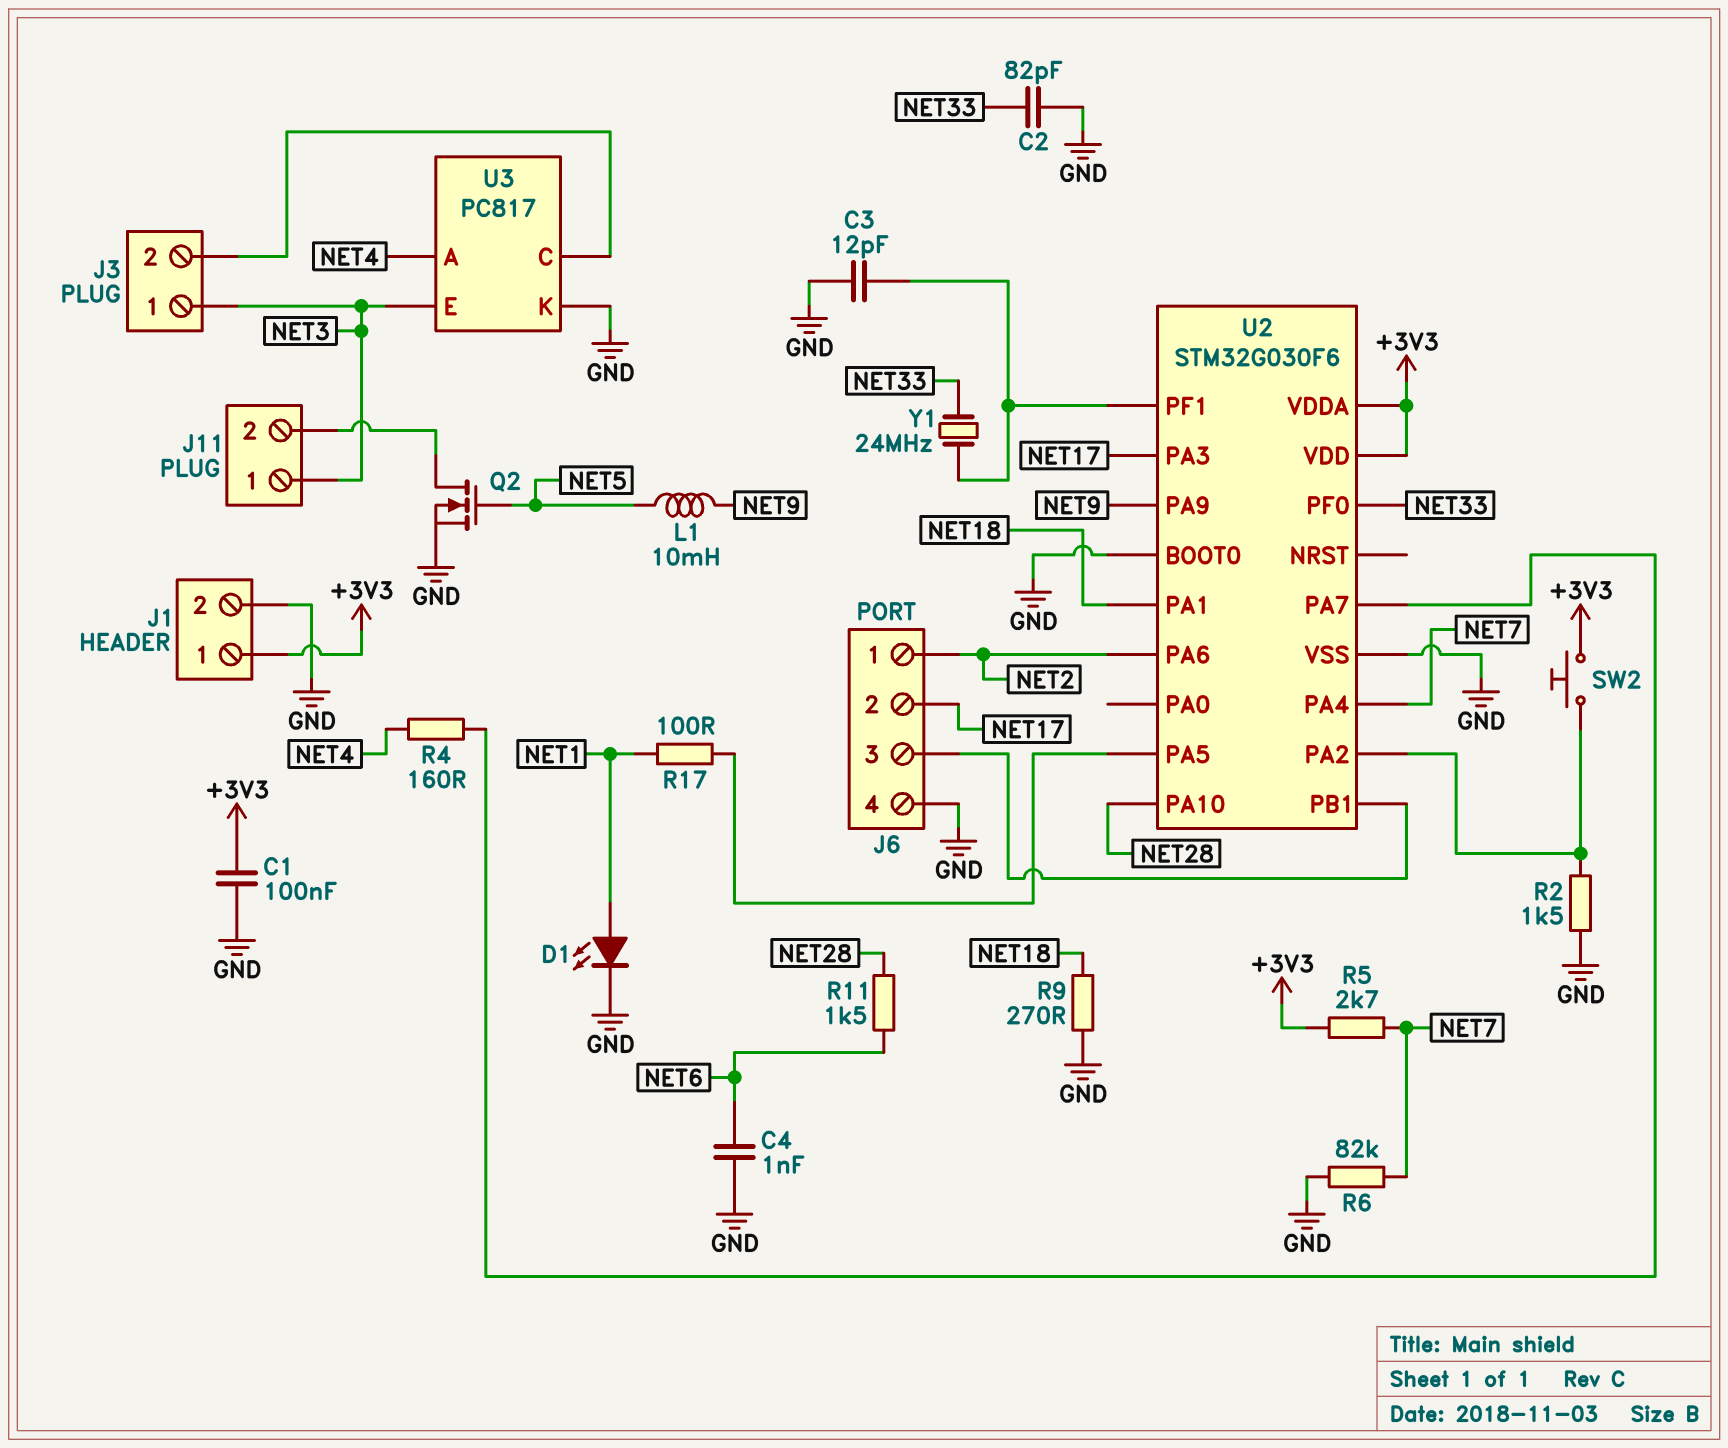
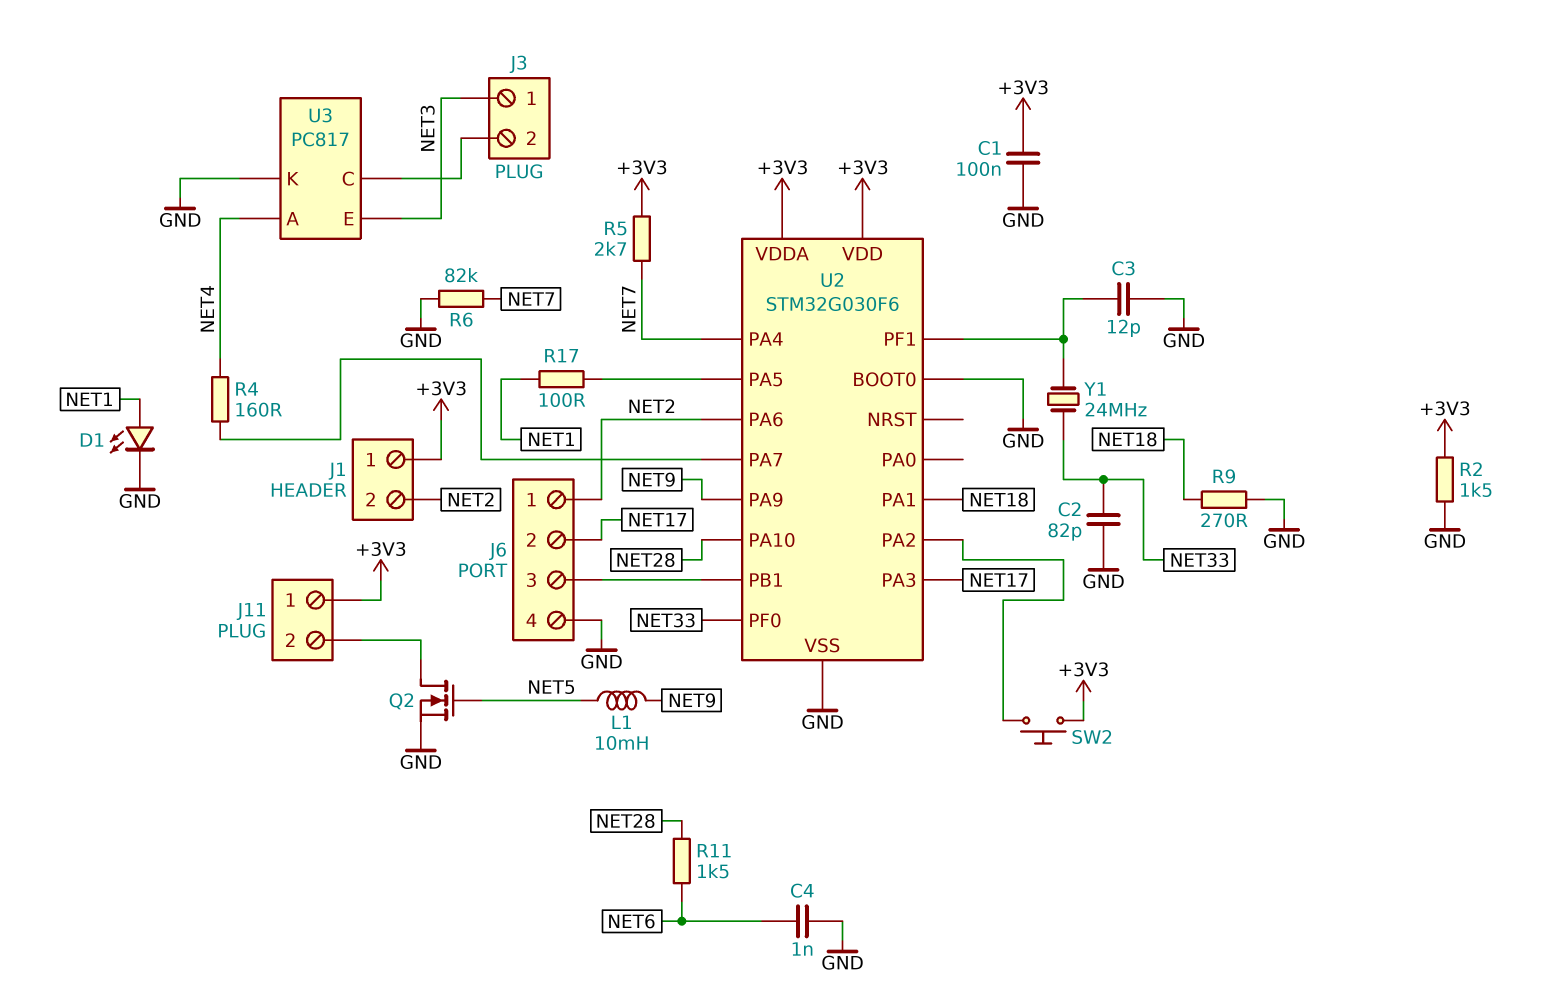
J1 pin 2: GND -> NET2
J11 pin 1: NET3 -> +3V3
R2: 1.5k (GND, U2/PA2) -> 1.5k (+3V3, GND)

